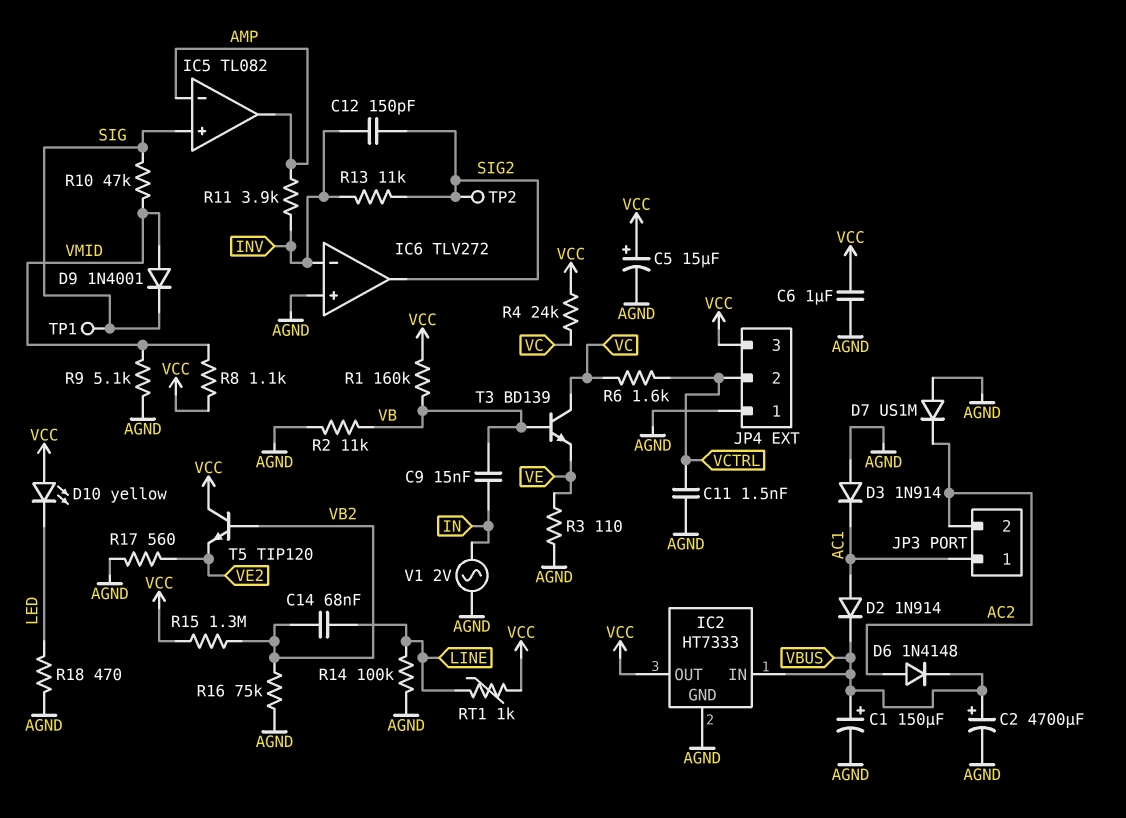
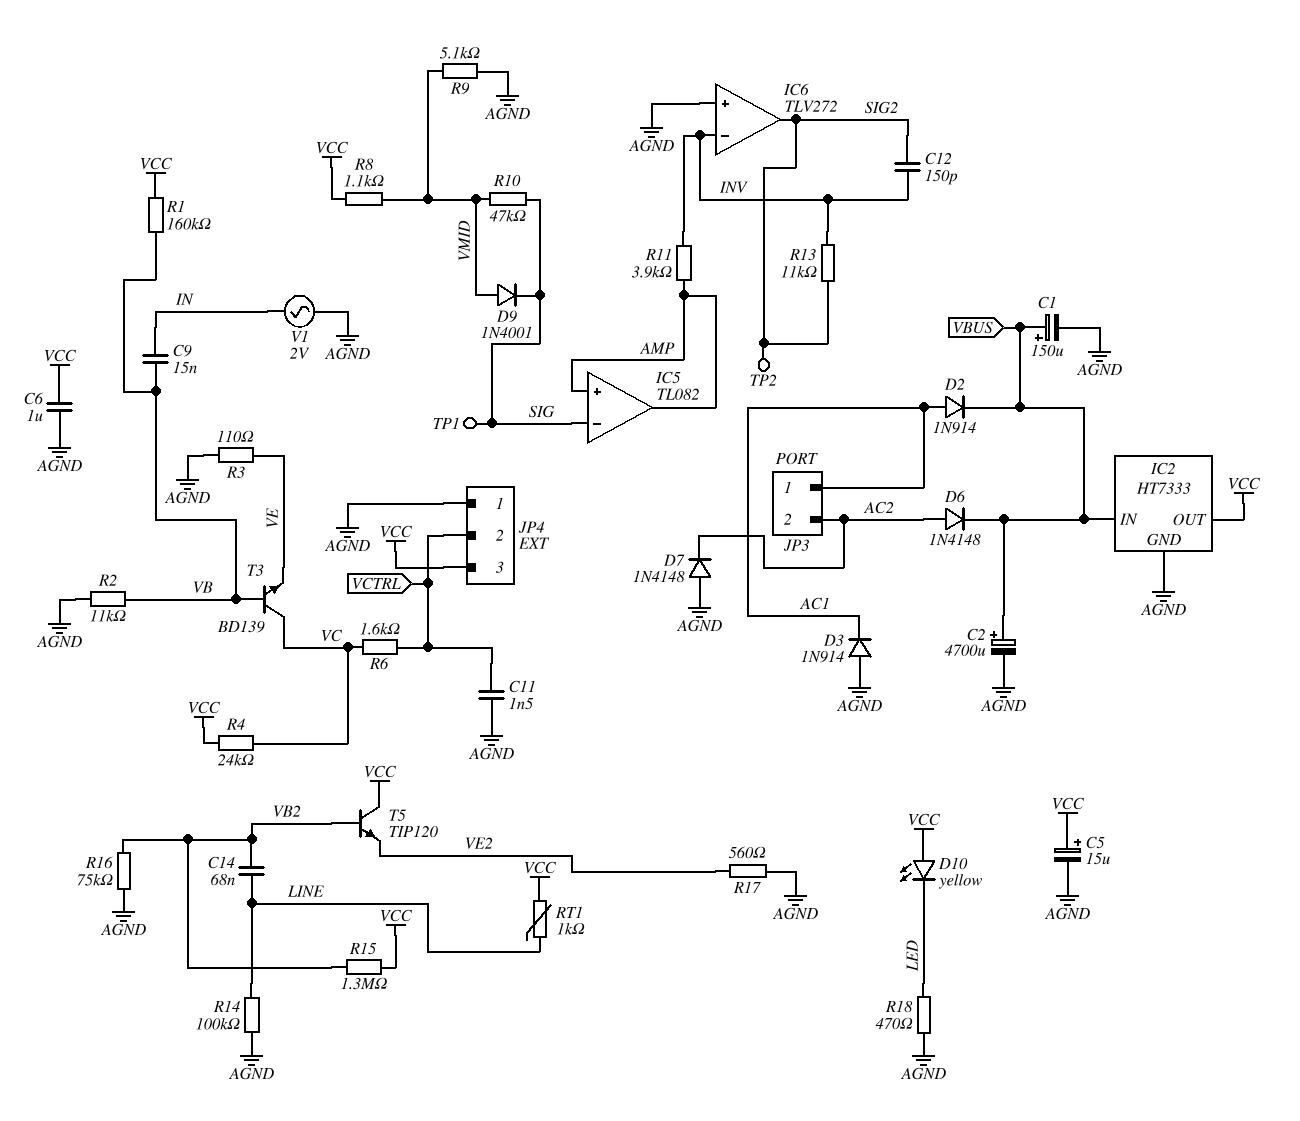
D7: diode US1M (A AGND, K AC2) -> diode 1N4148 (A AGND, K AC2)
IC5 pin in+: SIG -> AMP
IC5 pin in-: AMP -> SIG

